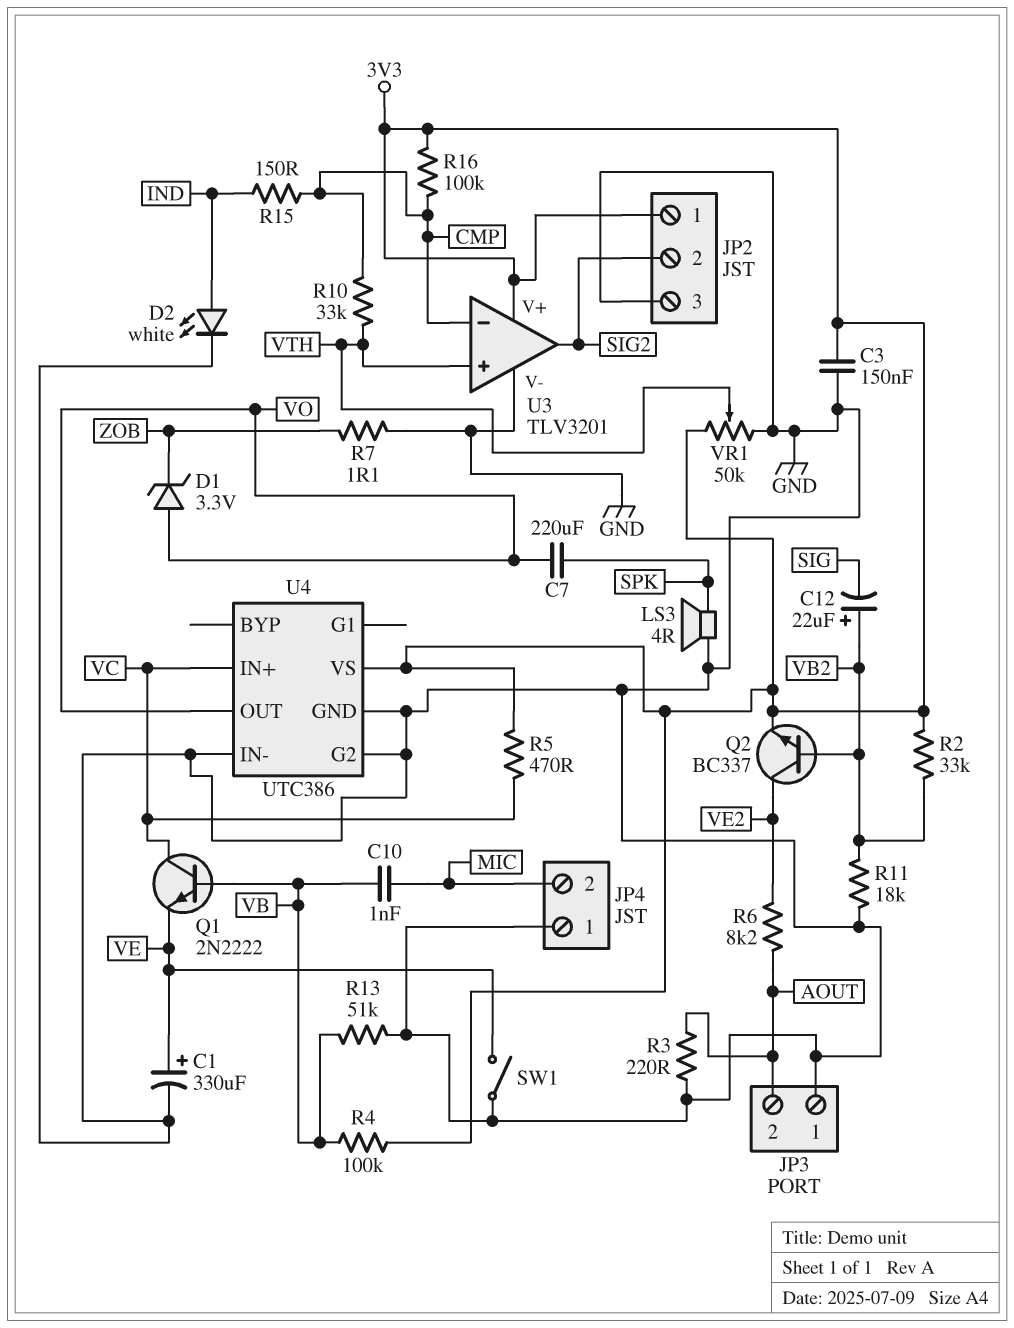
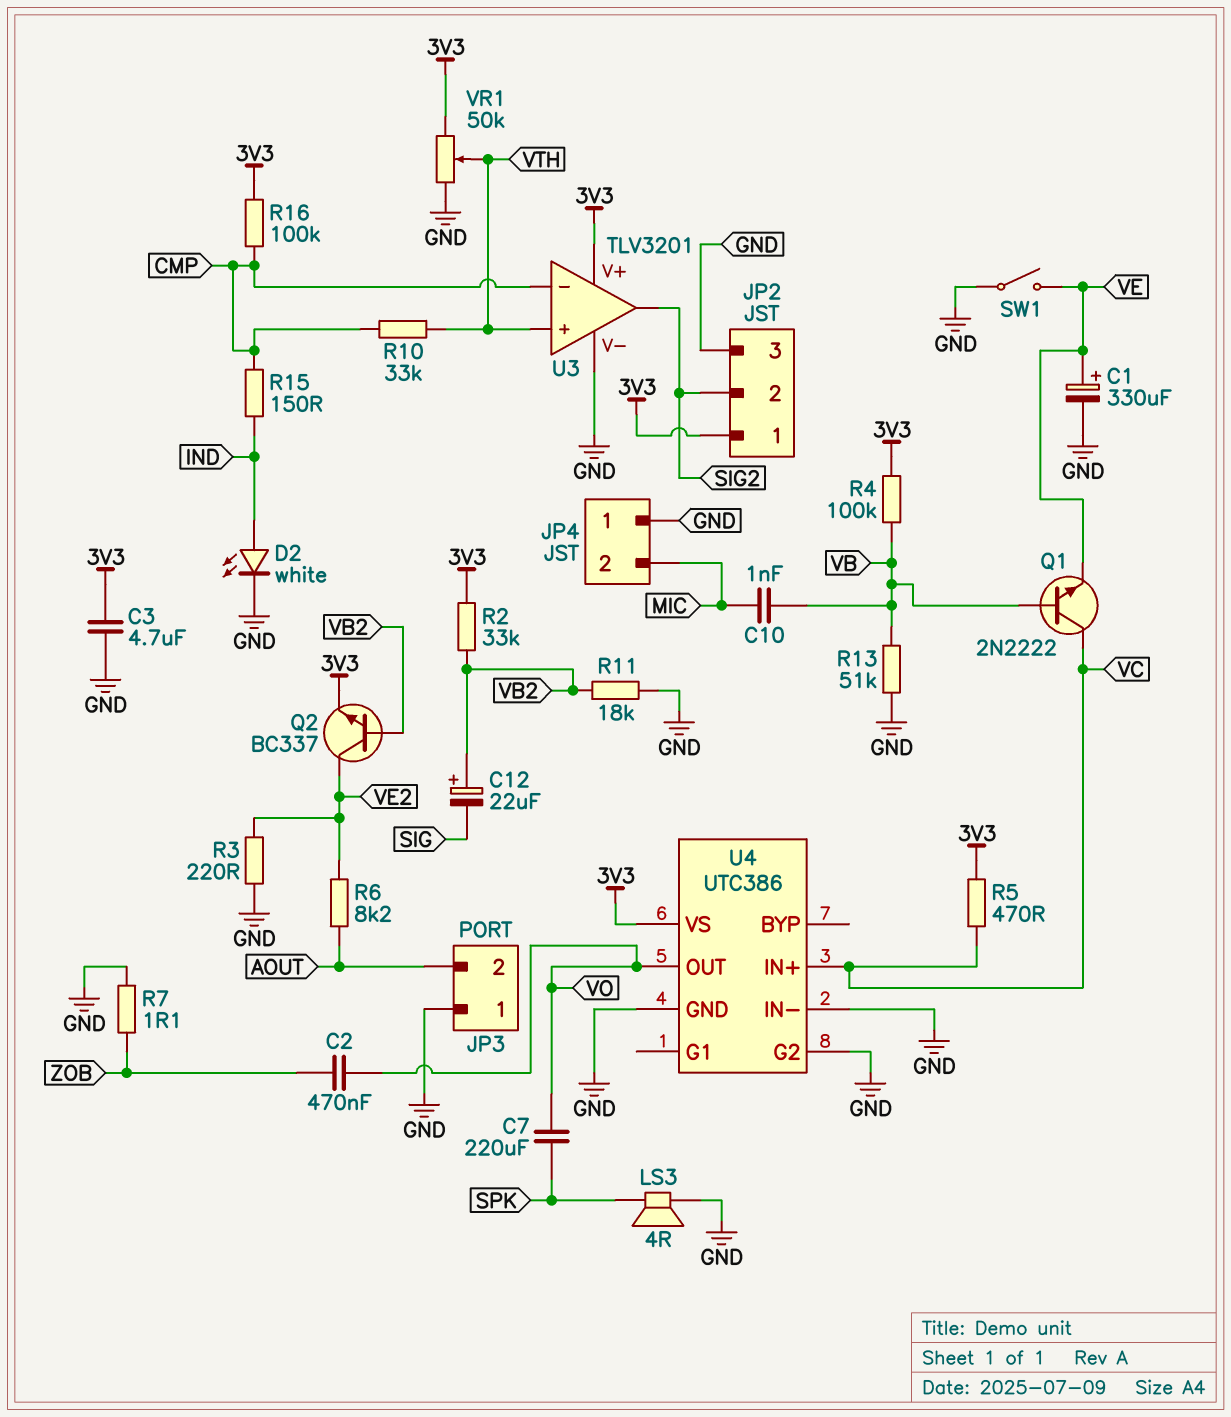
C2: none -> 470nF (VO, ZOB)
C3: 150nF (3V3, GND) -> 4.7uF (3V3, GND)
D1: zener 3.3V (A VO, K ZOB) -> none
R3: 220 (AOUT, GND) -> 220 (GND, VE2)

